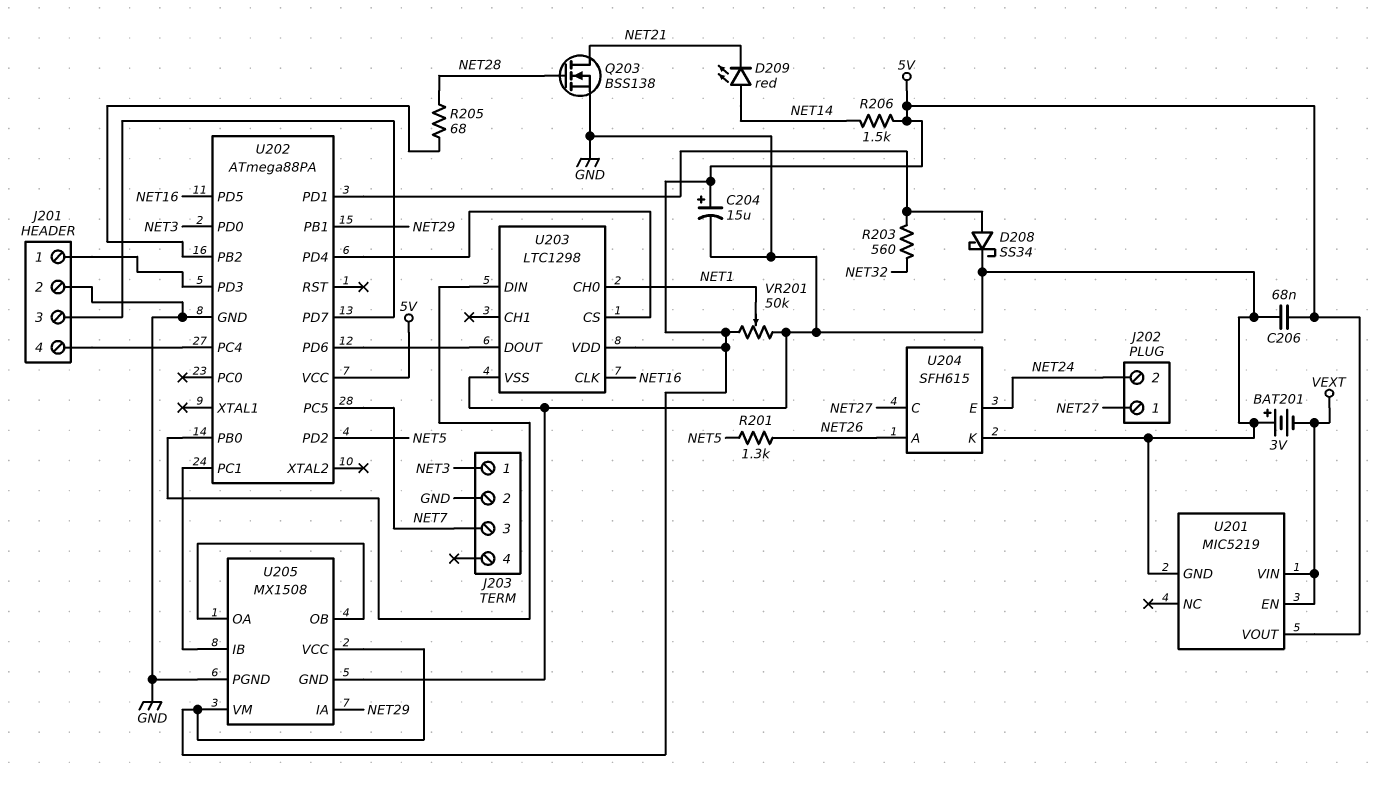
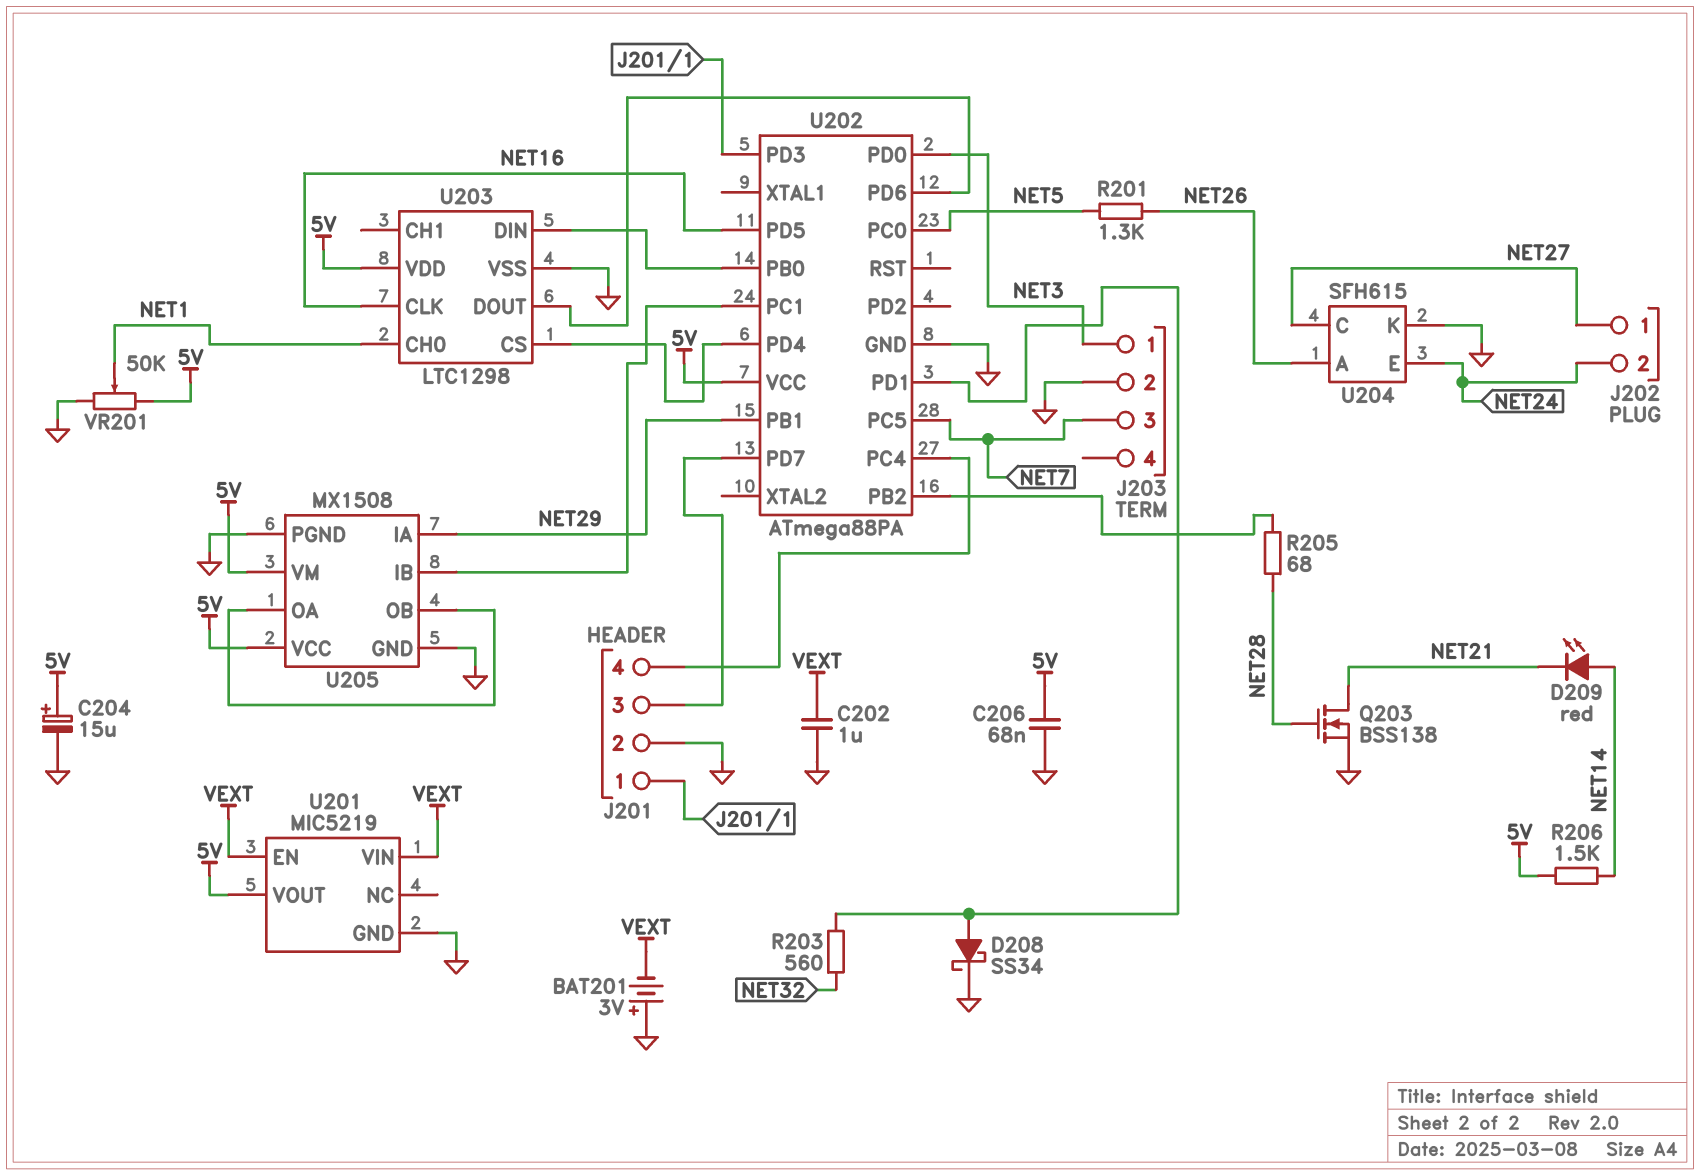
C202: none -> 1uF (GND, VEXT)
U202 pin PC0: none -> NET5
U202 pin PD2: NET5 -> none

